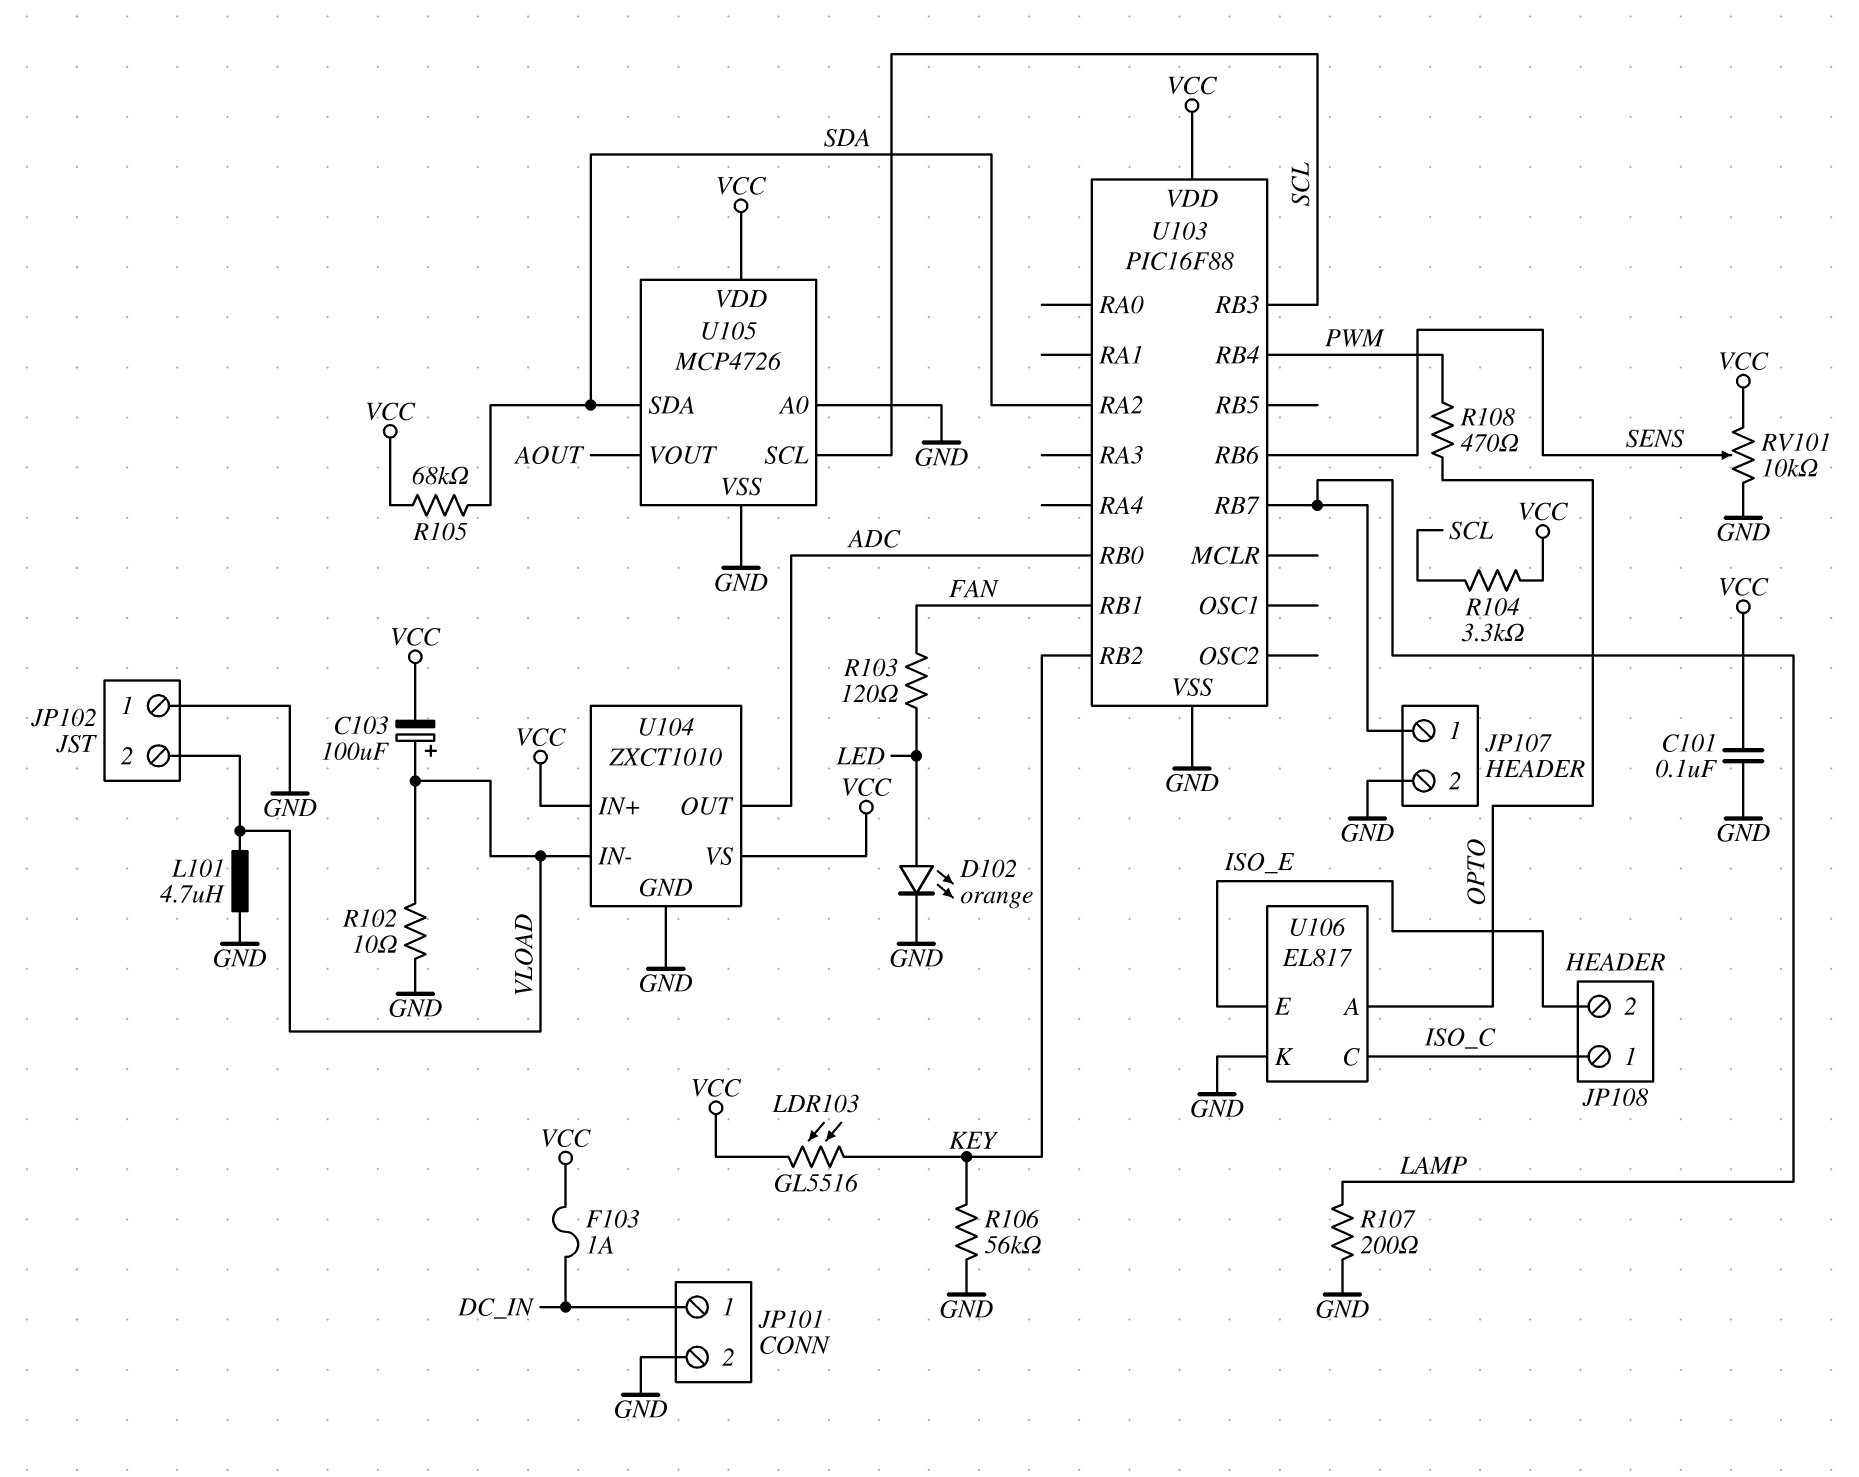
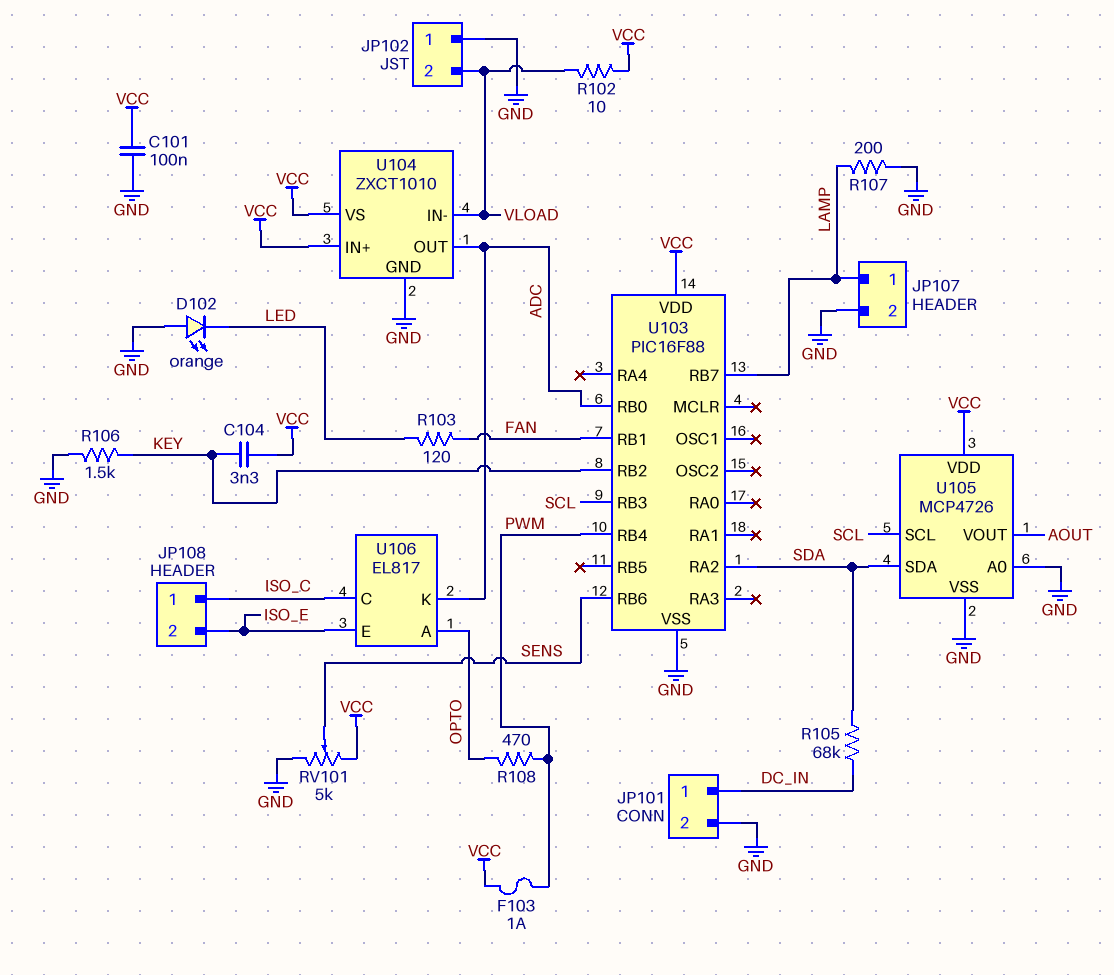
C103: 100uF (plus VLOAD, minus VCC) -> none
C104: none -> 3.3nF (KEY, VCC)
D102: LED orange (A LED, K GND) -> LED orange (A GND, K LED)
F103: 1A (DC_IN, VCC) -> 1A (PWM, VCC)
L101: 4.7uH (GND, VLOAD) -> none
LDR103: GL5516 (KEY, VCC) -> none
R102: 10 (GND, VLOAD) -> 10 (VCC, VLOAD)
R104: 3.3k (SCL, VCC) -> none
R105: 68k (SDA, VCC) -> 68k (DC_IN, SDA)
R106: 56k (GND, KEY) -> 1.5k (GND, KEY)
RV101: 10k (GND, VCC, wiper SENS) -> 5k (GND, VCC, wiper SENS)
U106 pin K: GND -> ADC

